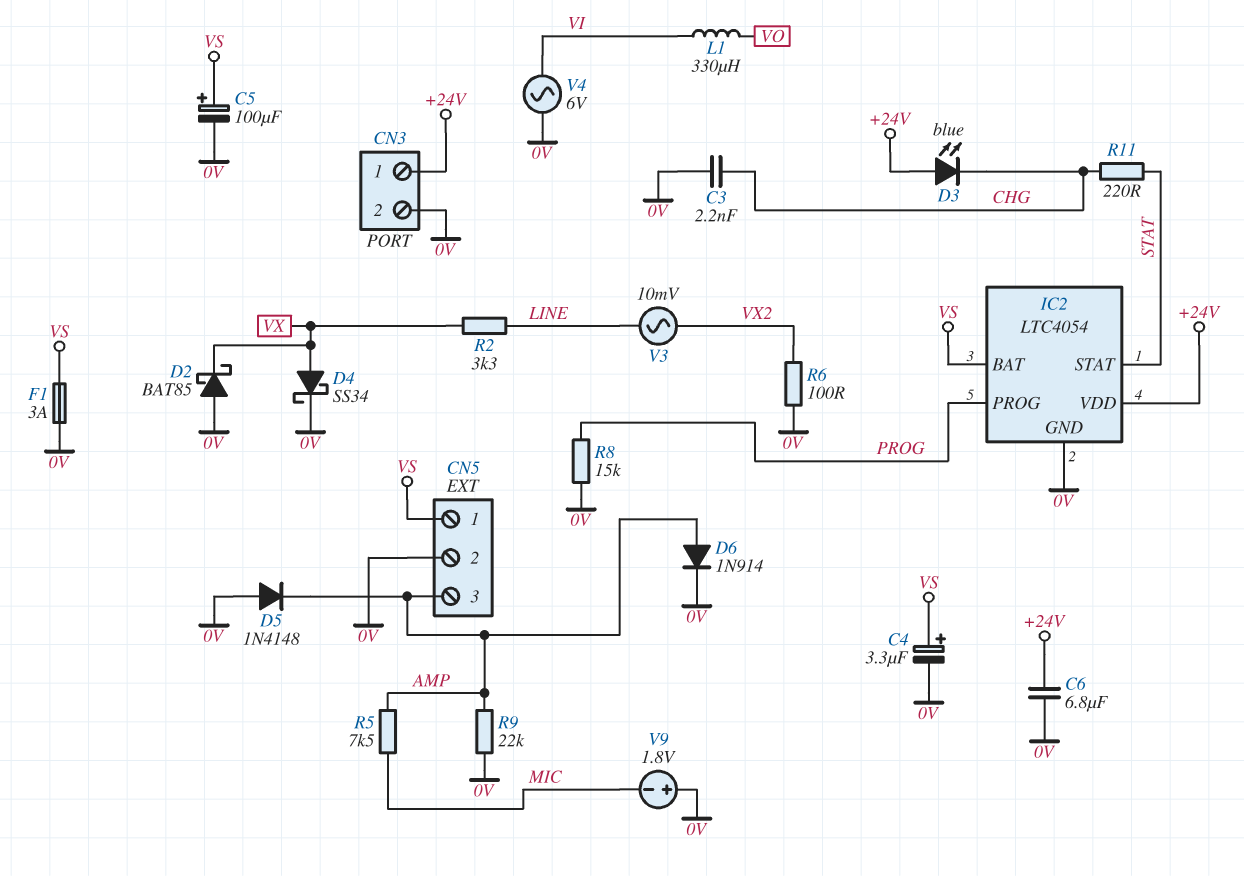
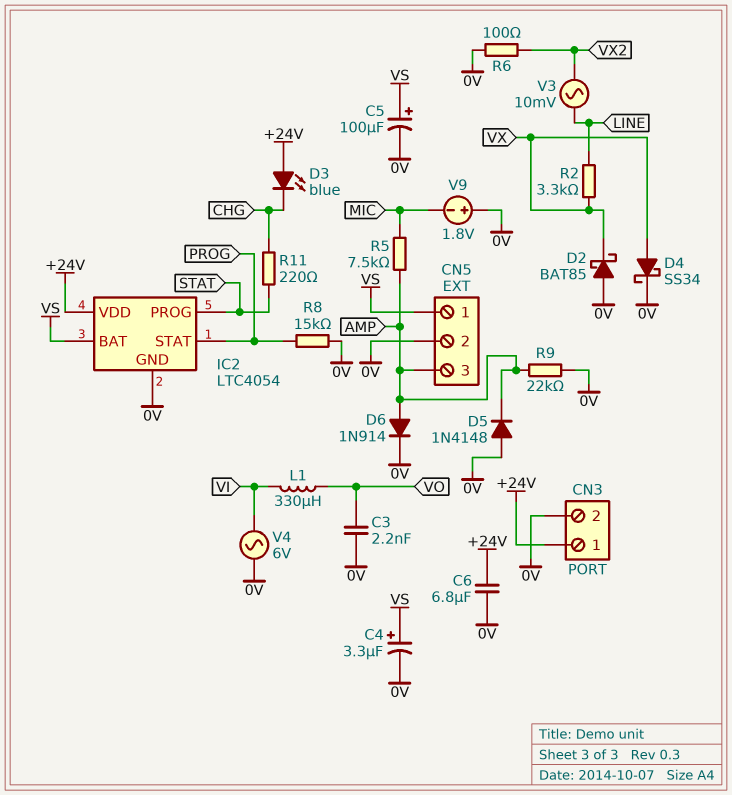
C3: 2.2nF (0V, CHG) -> 2.2nF (0V, VO)
F1: 3A (0V, VS) -> none
IC2 pin PROG: PROG -> STAT
IC2 pin STAT: STAT -> PROG

